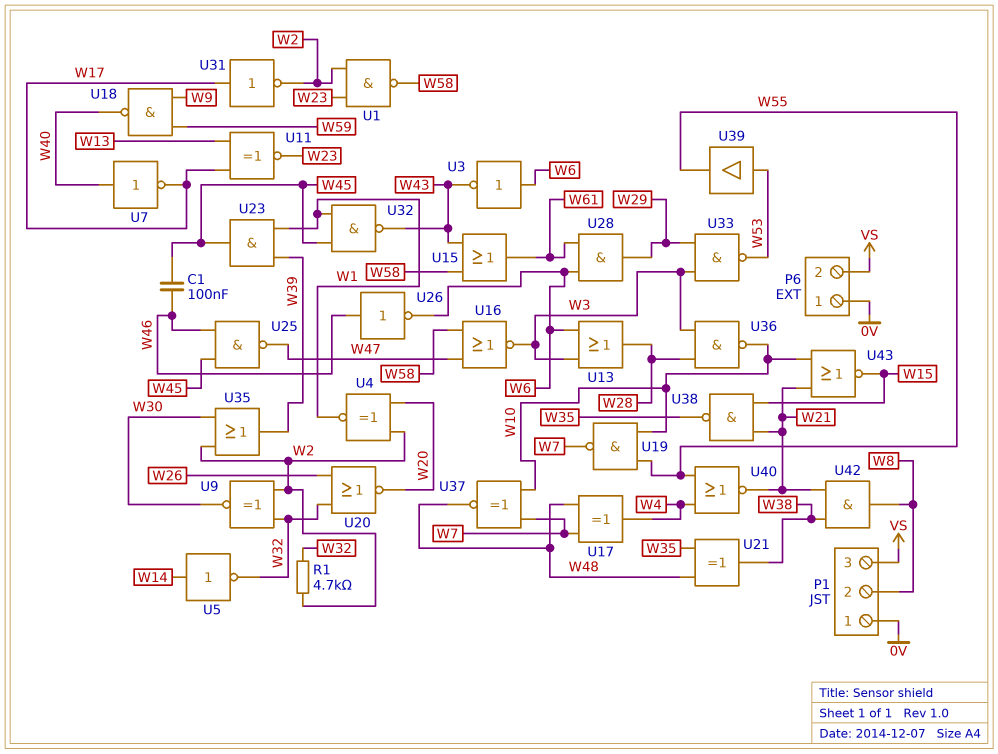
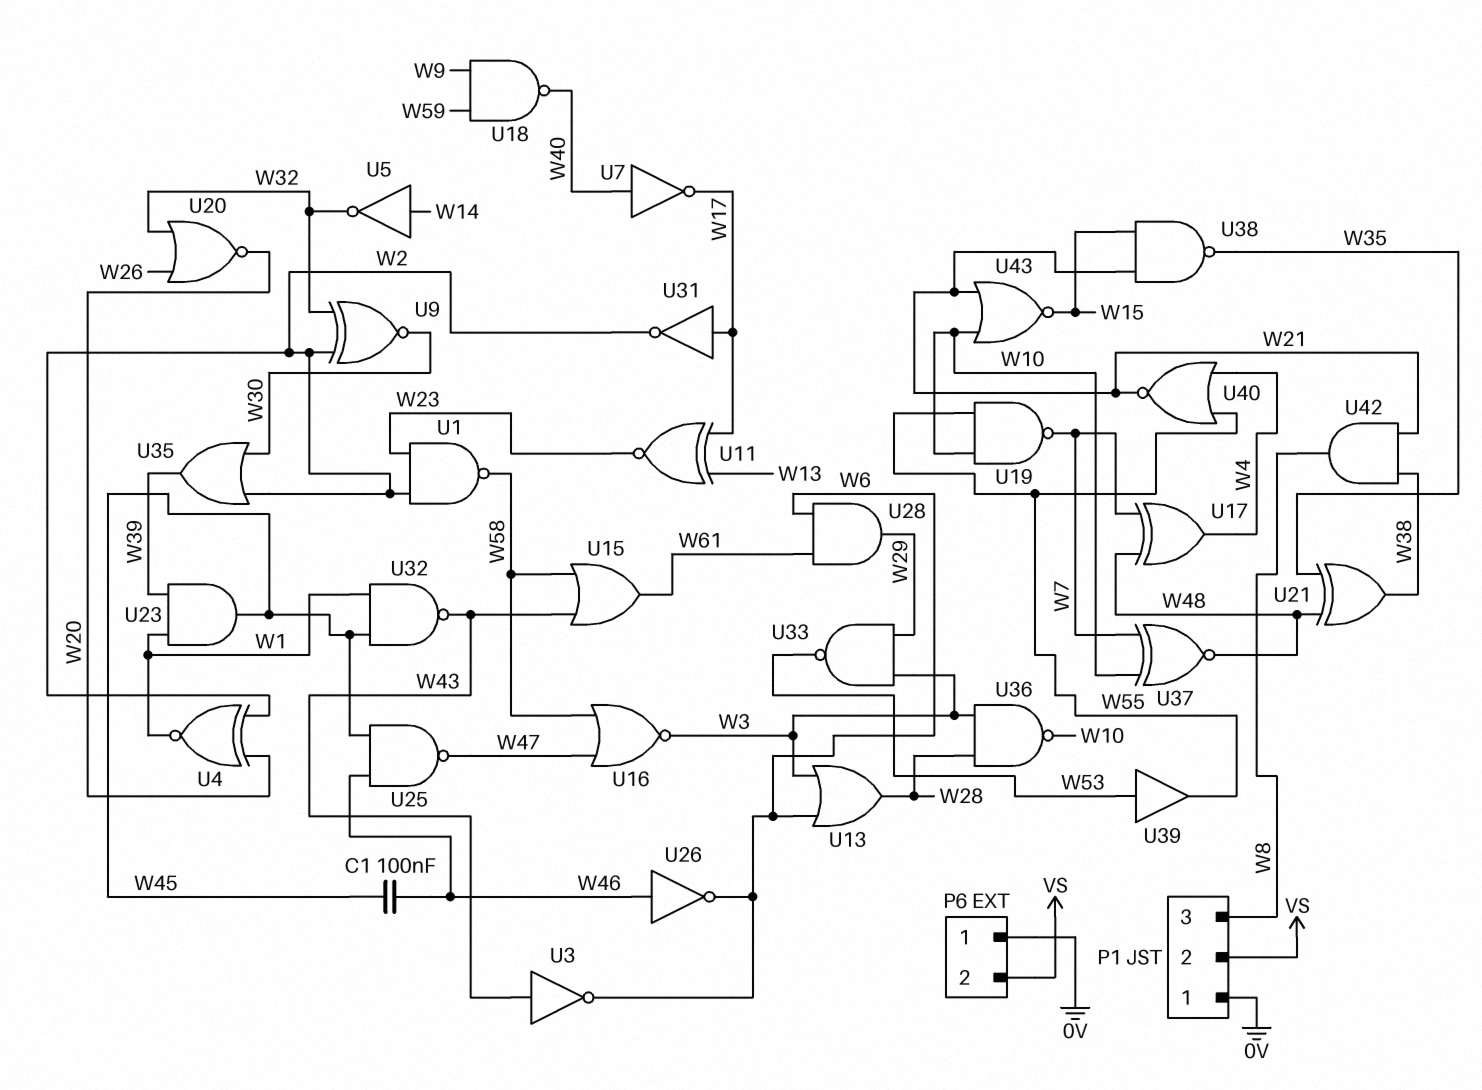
P1 pin 2: W8 -> VS
P1 pin 3: VS -> W8
R1: 4.7k (W2, W32) -> none
U3: NOT (in W6, out W43) -> NOT (in W43, out W6)

